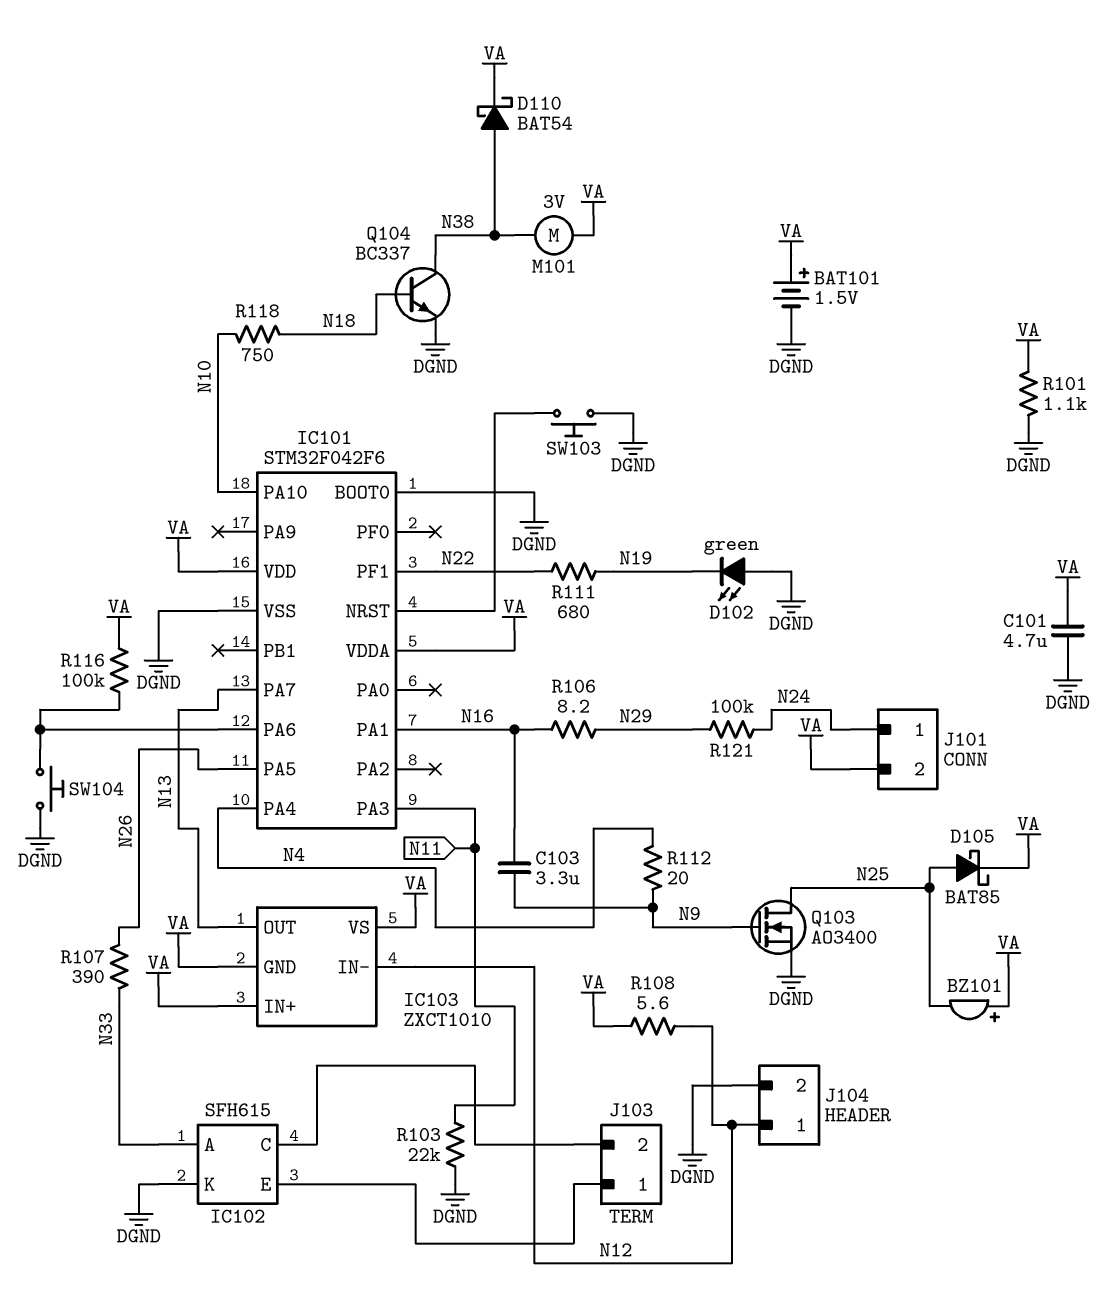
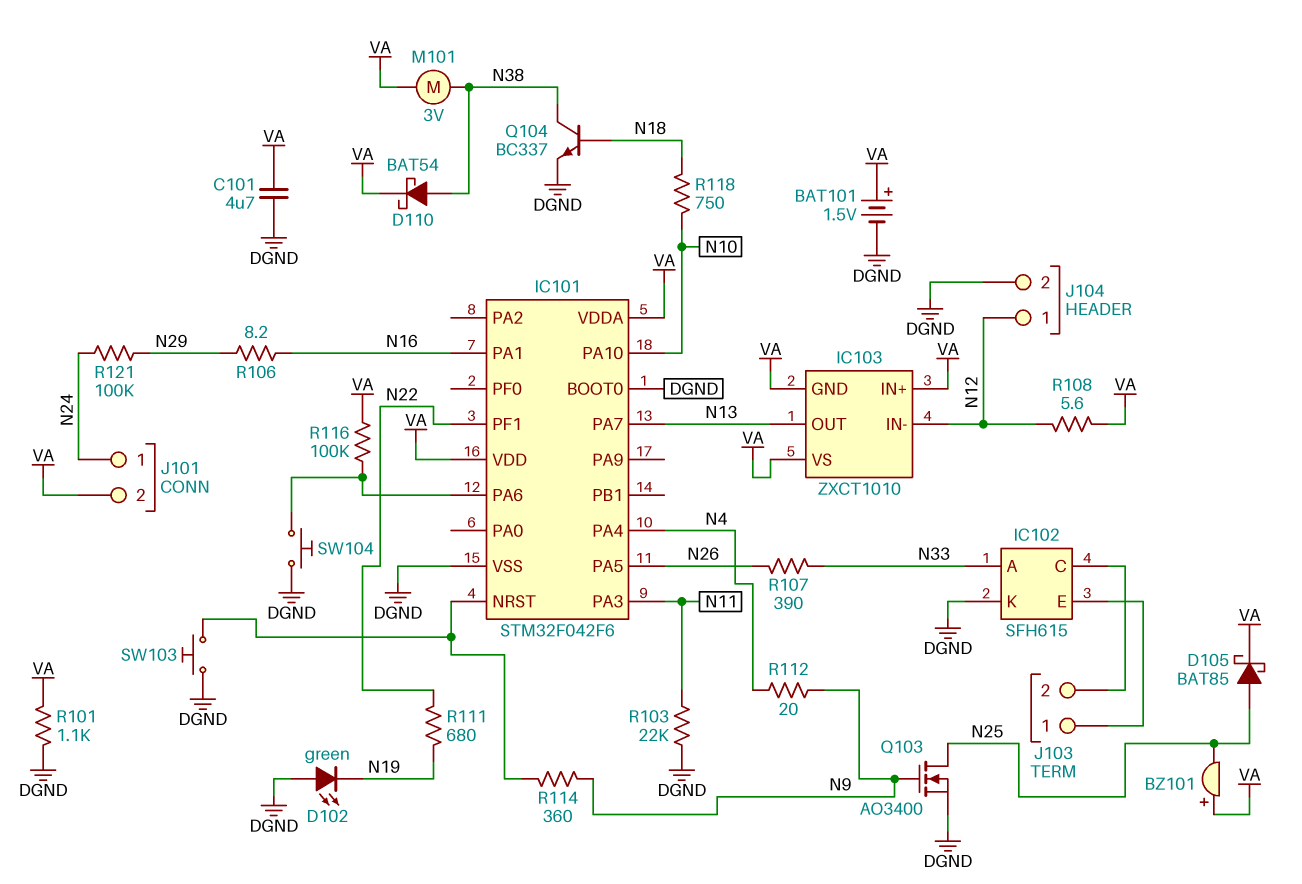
C103: 3.3uF (N9, N16) -> none
R114: none -> 360 (IC101/NRST, N9)

